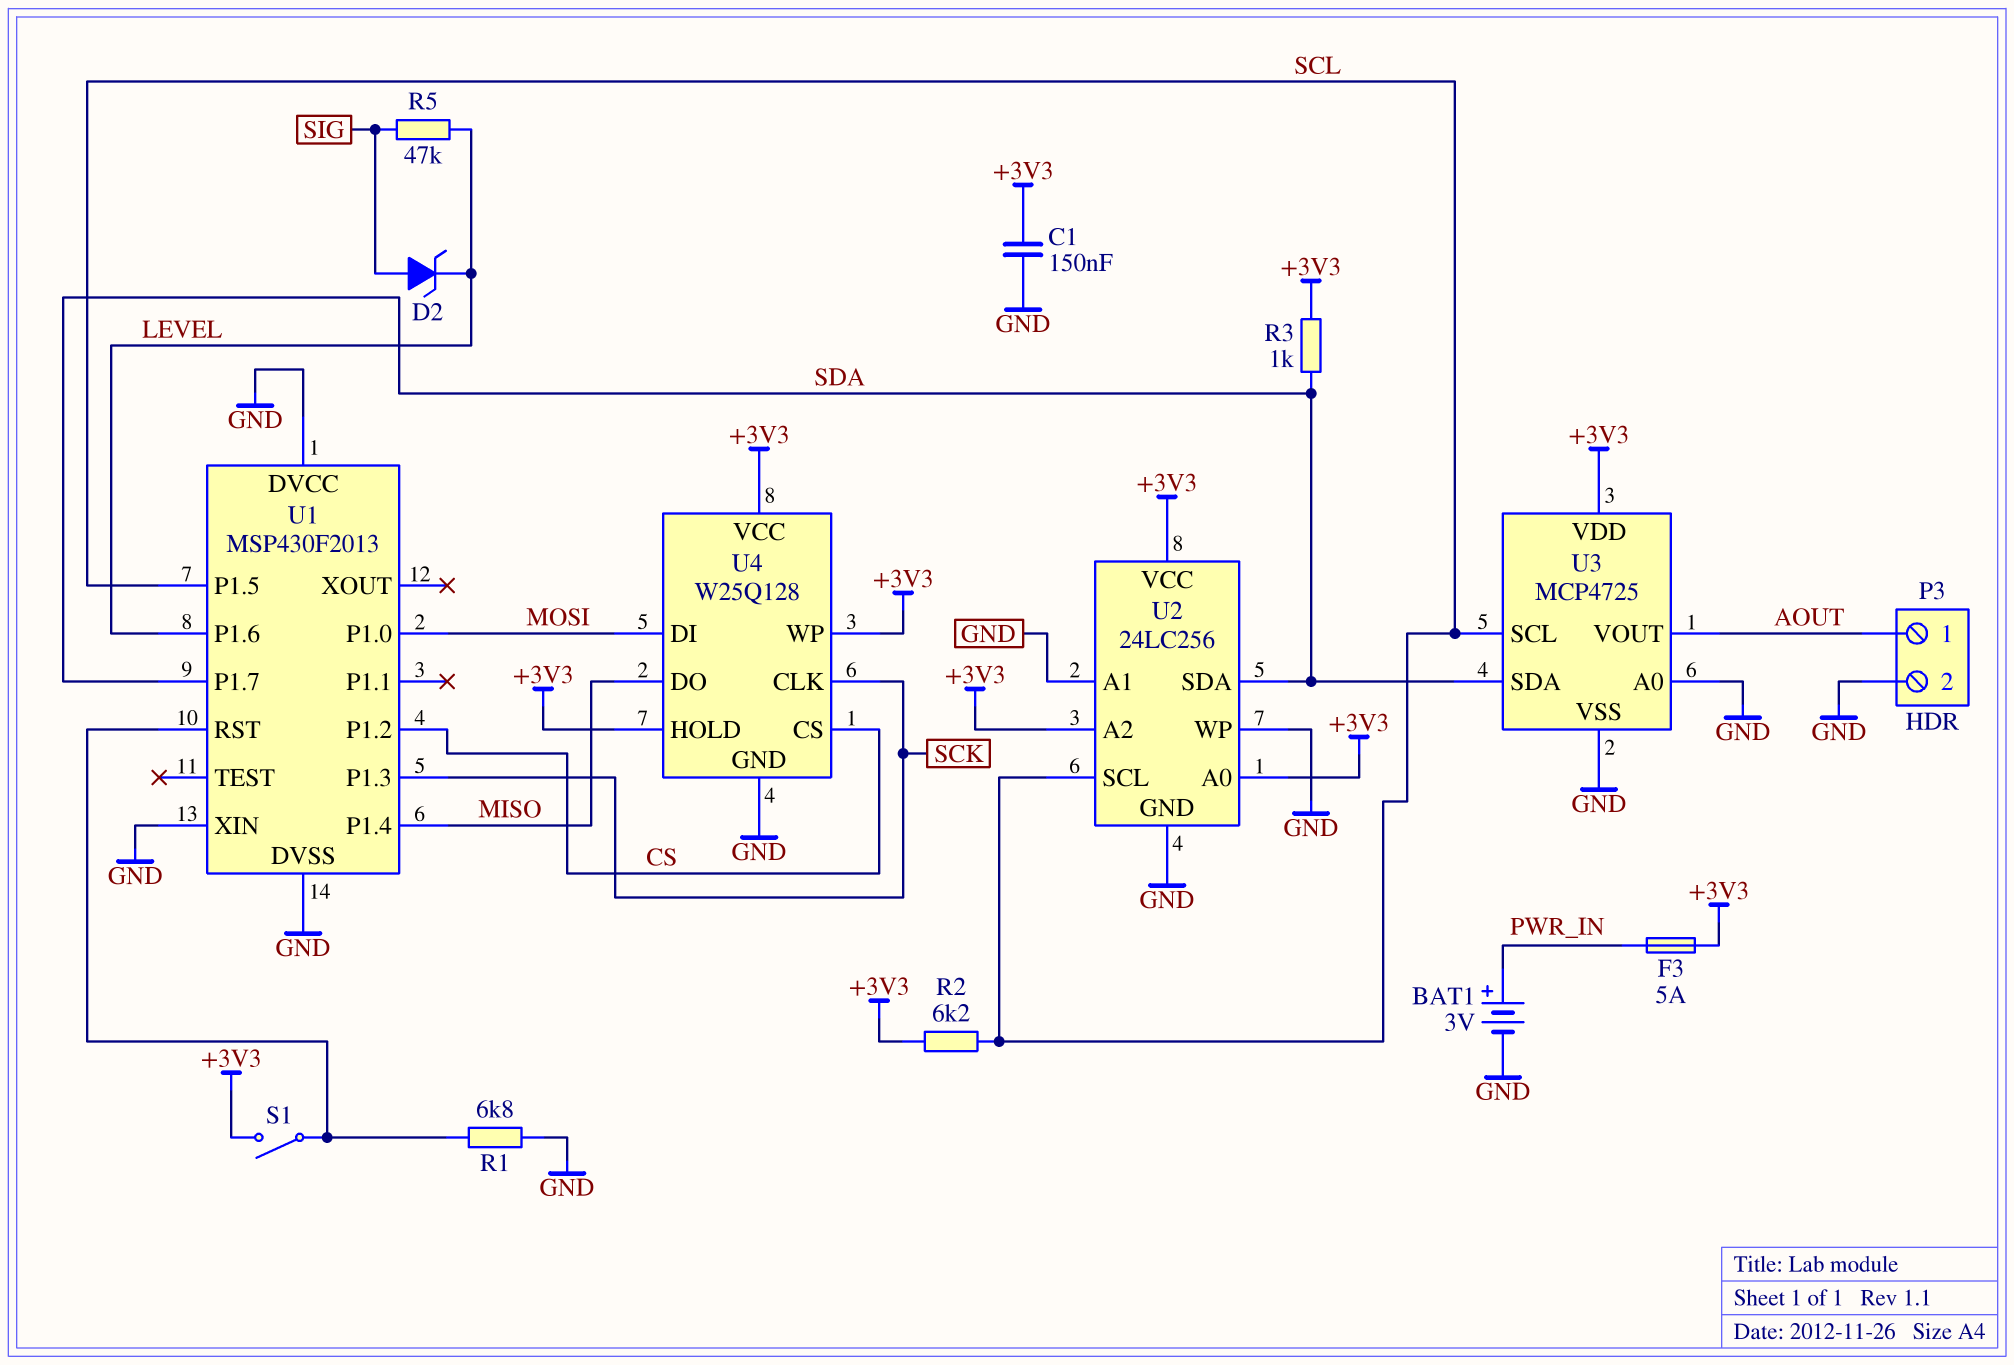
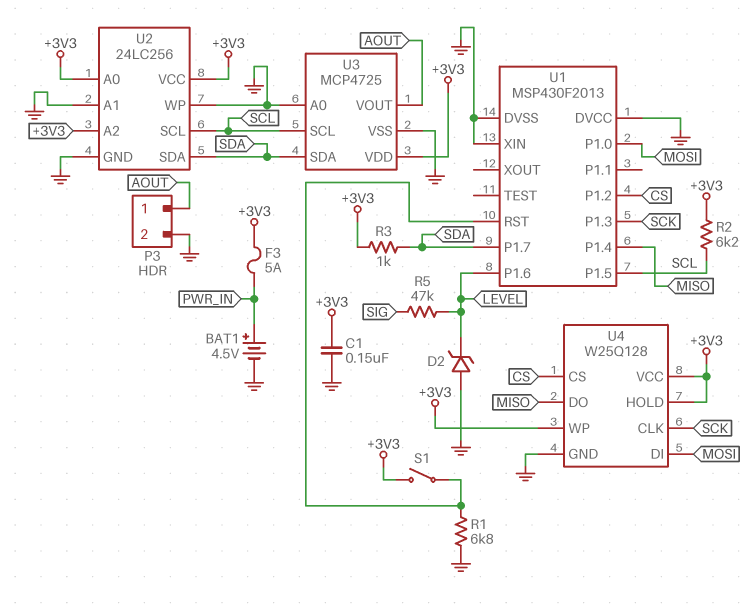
BAT1: 3V (plus PWR_IN, minus GND) -> 4.5V (plus PWR_IN, minus GND)
D2: zener (A SIG, K LEVEL) -> zener (A GND, K LEVEL)

